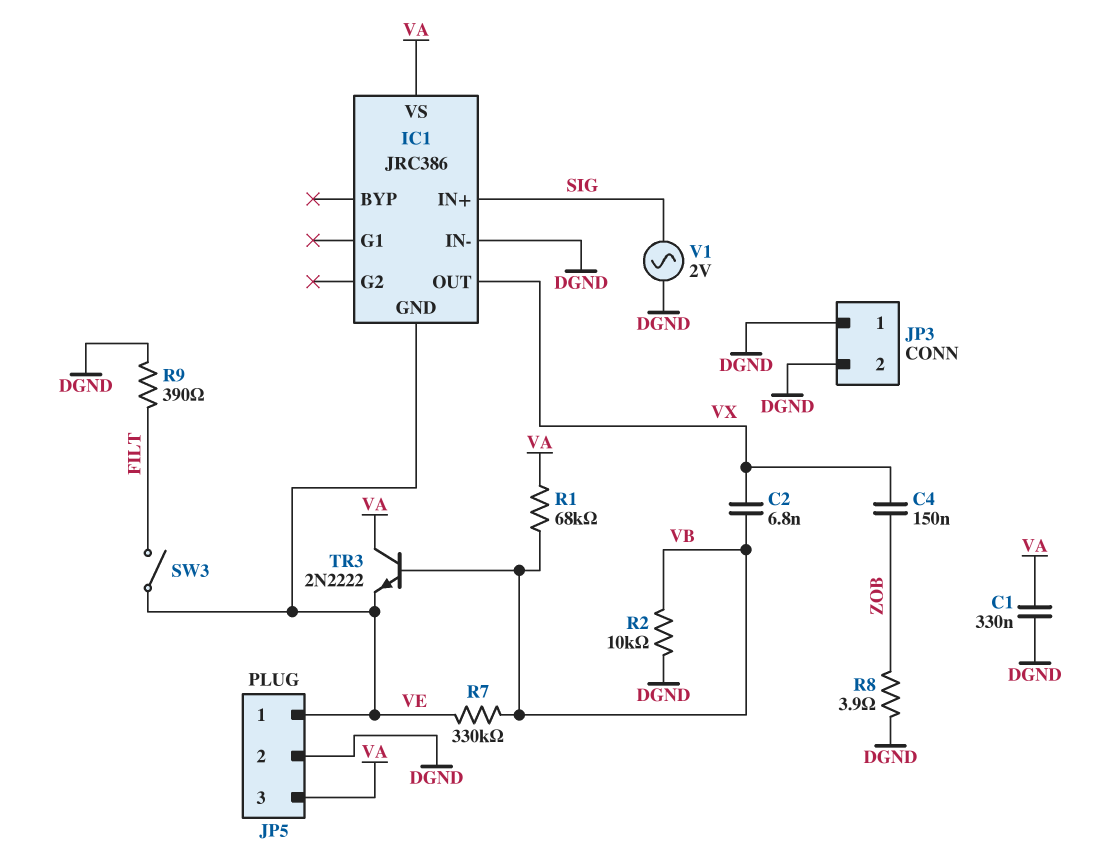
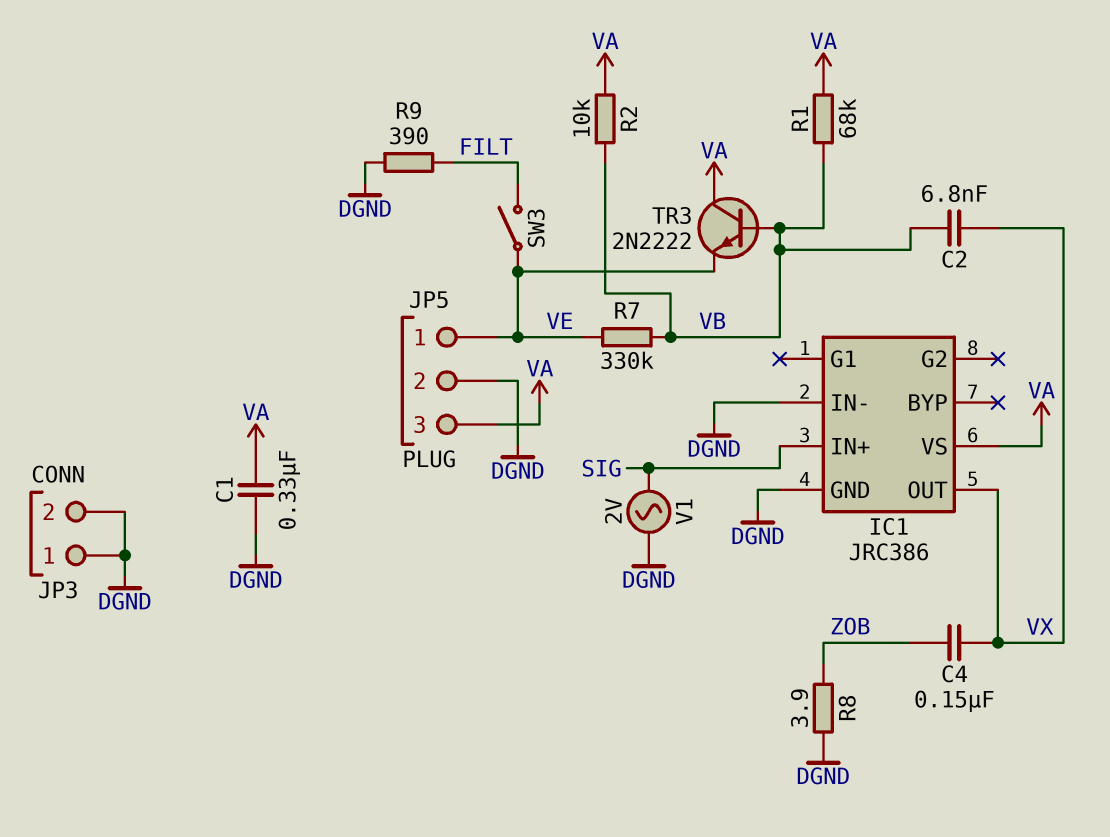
IC1 pin GND: VE -> DGND
R2: 10k (DGND, VB) -> 10k (VA, VB)

